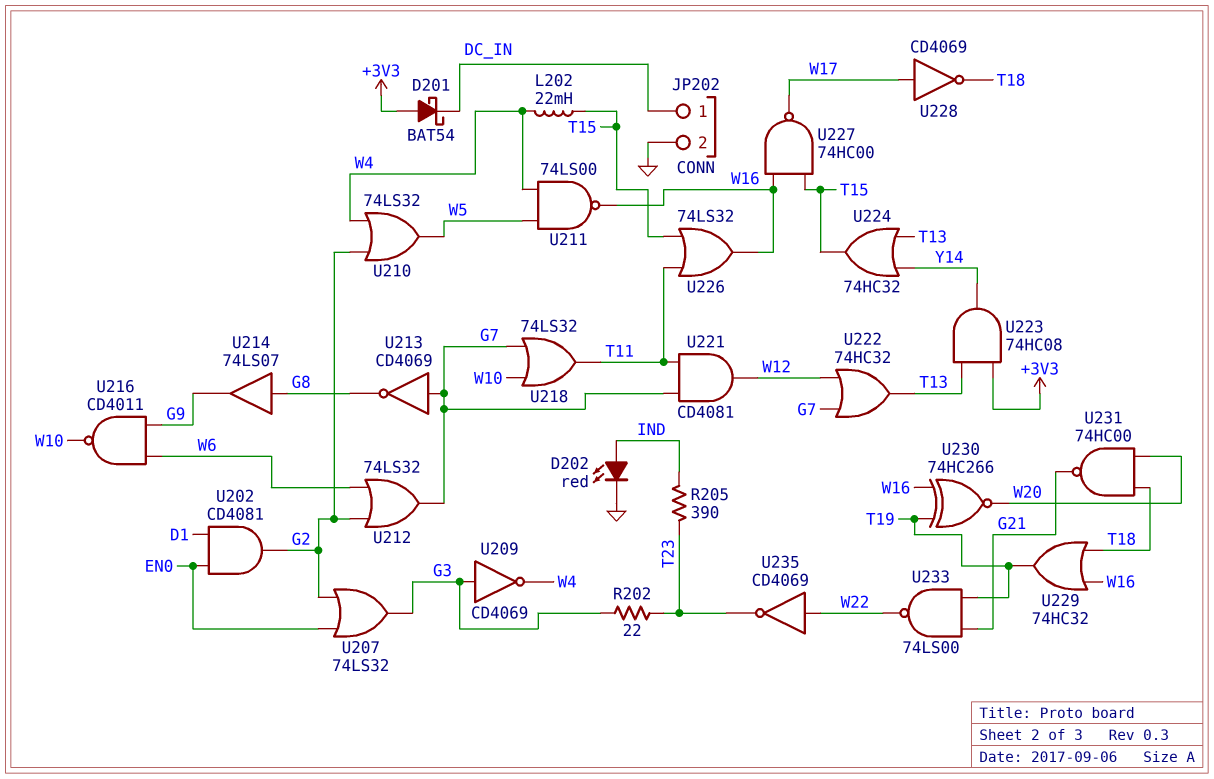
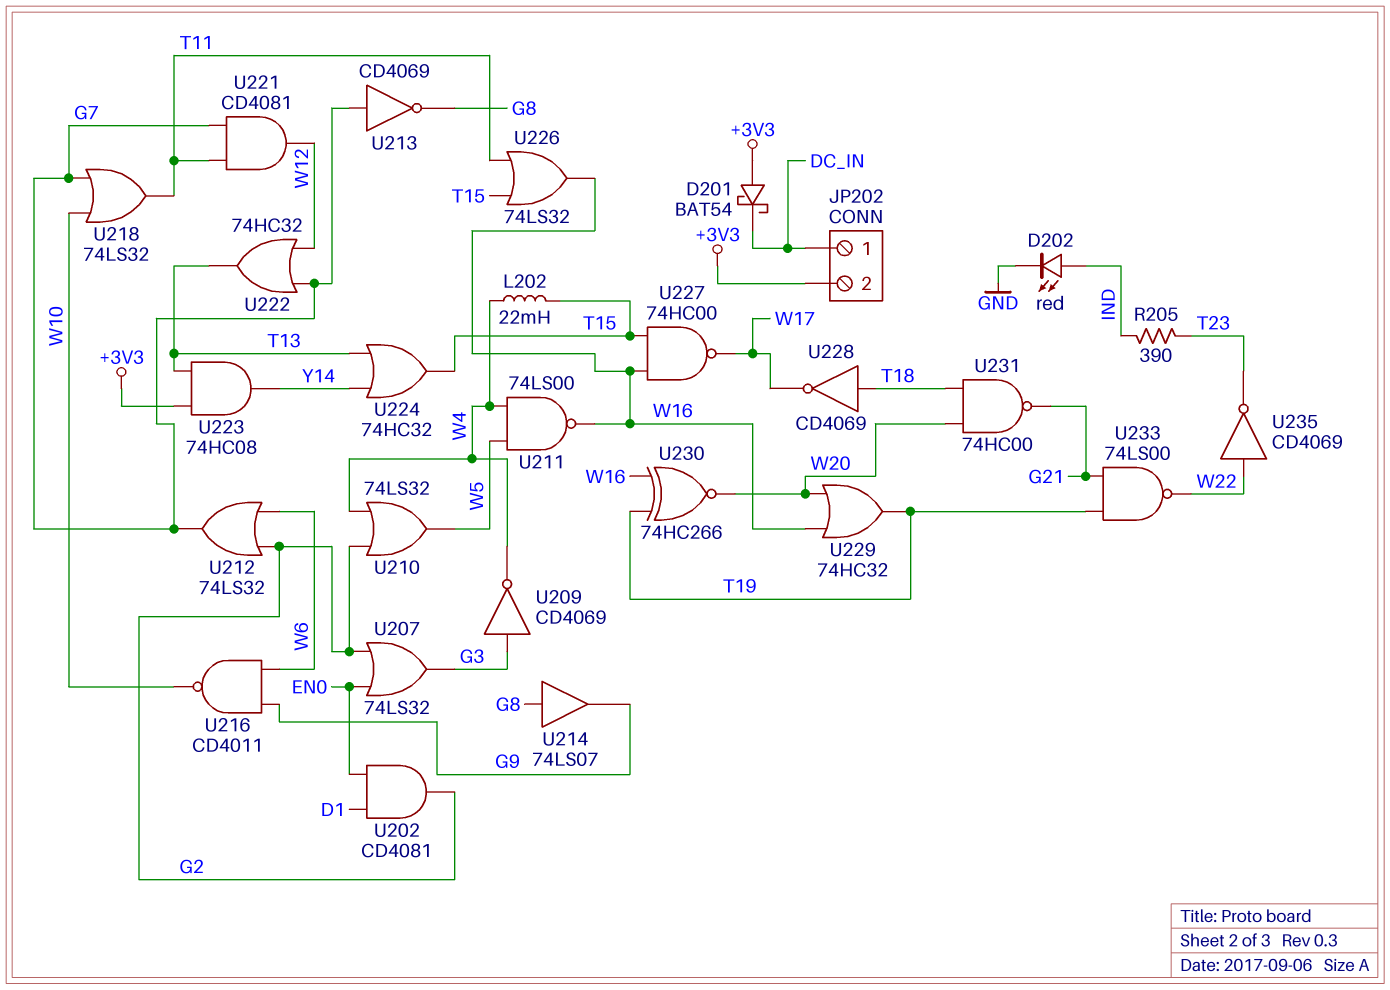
JP202 pin 2: GND -> +3V3
R202: 22 (G3, T23) -> none
U228: NOT CD4069 (in W17, out T18) -> NOT CD4069 (in T18, out W17)
U229: OR 74HC32 (in T18, in W16, out T19) -> OR 74HC32 (in W16, in W20, out T19)

